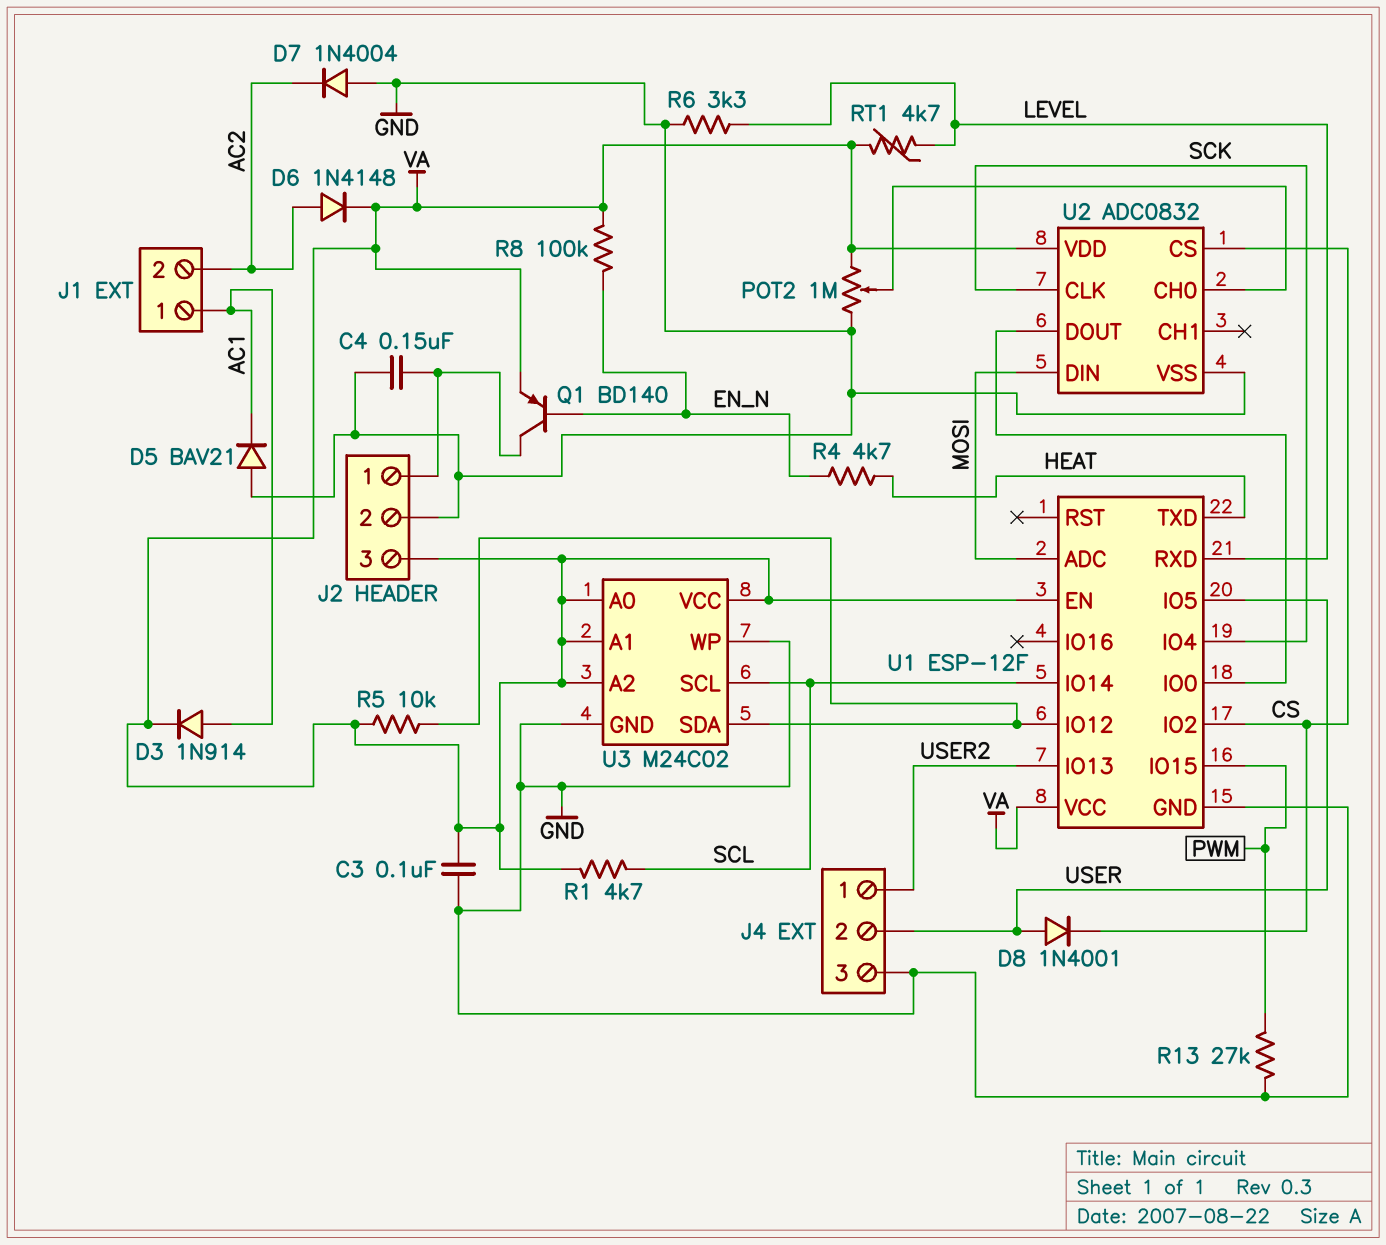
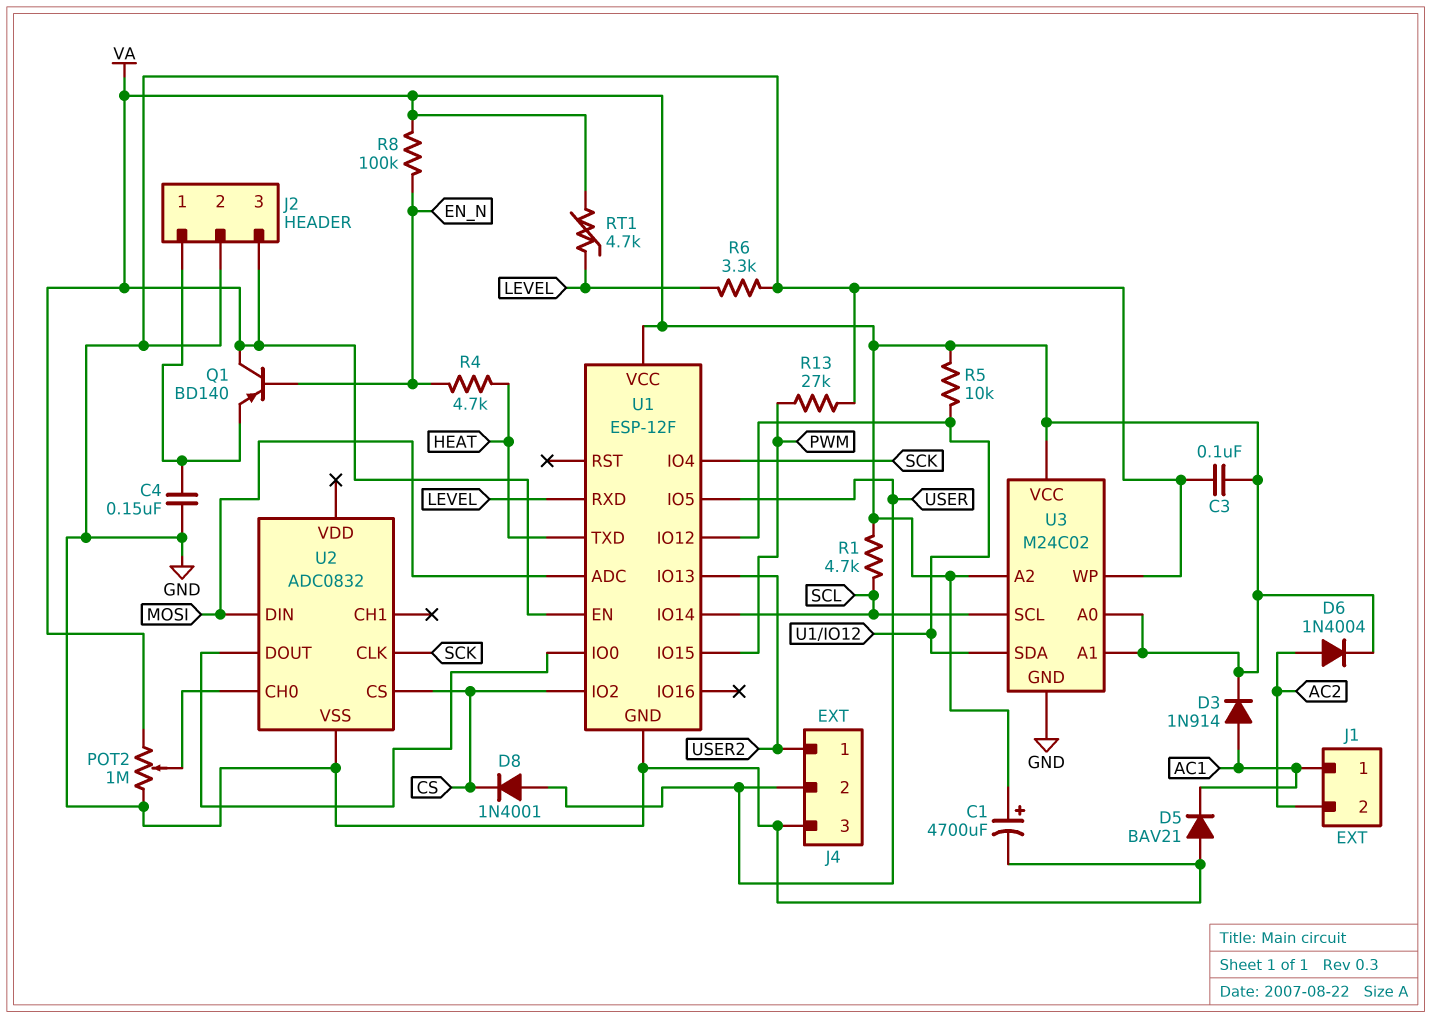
C1: none -> 4700uF (plus VA, minus GND)
D6: diode 1N4148 (A AC2, K VA) -> diode 1N4004 (A AC2, K VA)
D7: diode 1N4004 (A GND, K AC2) -> none
Q1: PNP BD140 (B EN_N, C J2/1, E VA) -> PNP BD140 (B EN_N, C VA, E J2/1)
U2 pin VDD: VA -> none

